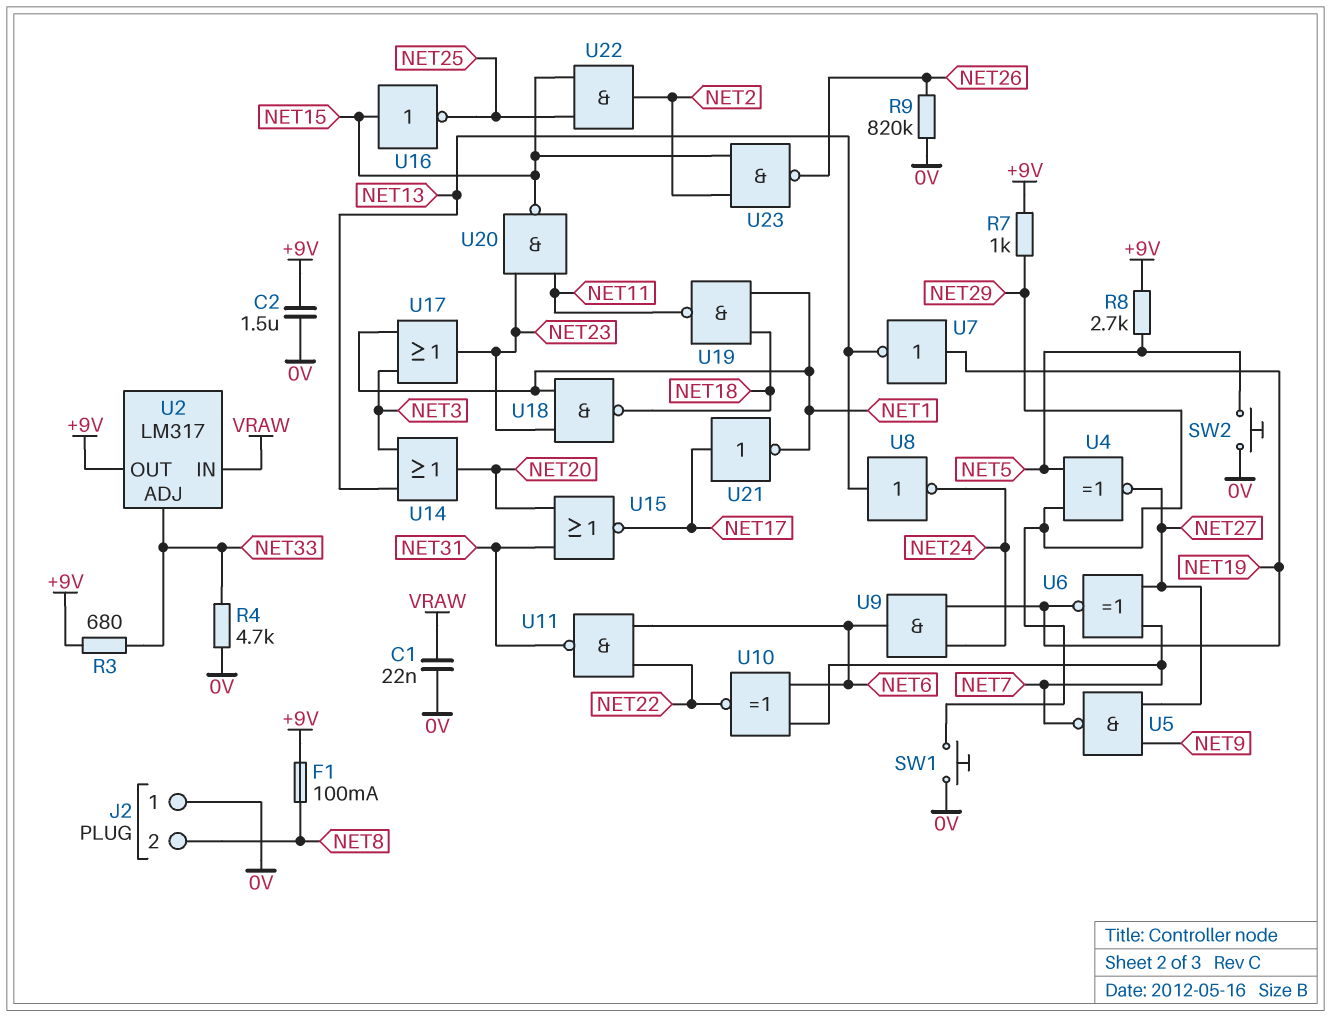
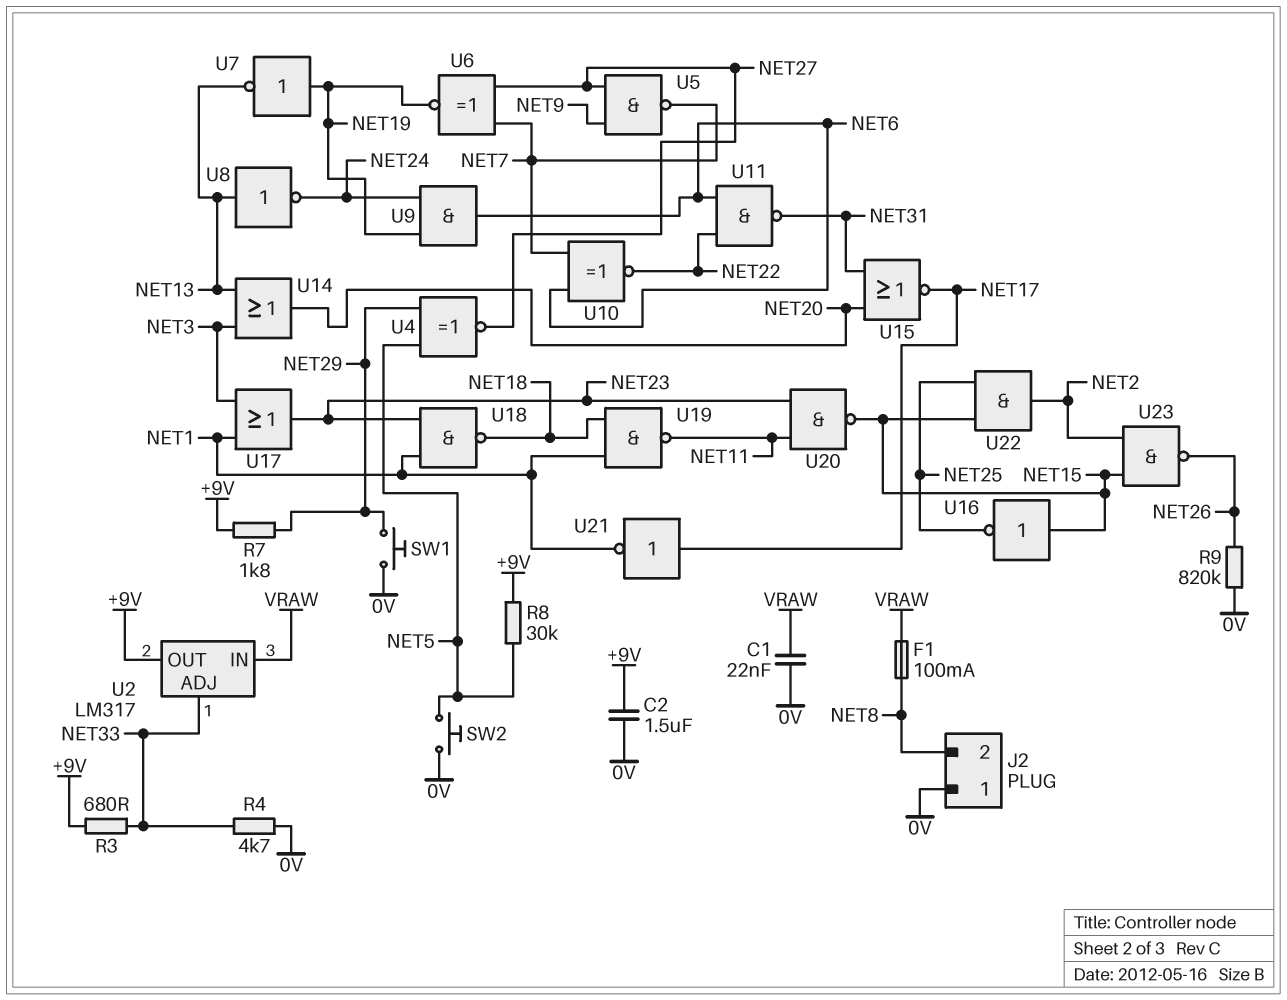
F1: 100mA (+9V, NET8) -> 100mA (NET8, VRAW)
R7: 1k (+9V, NET29) -> 1.8k (+9V, NET29)
R8: 2.7k (+9V, NET5) -> 30k (+9V, NET5)

